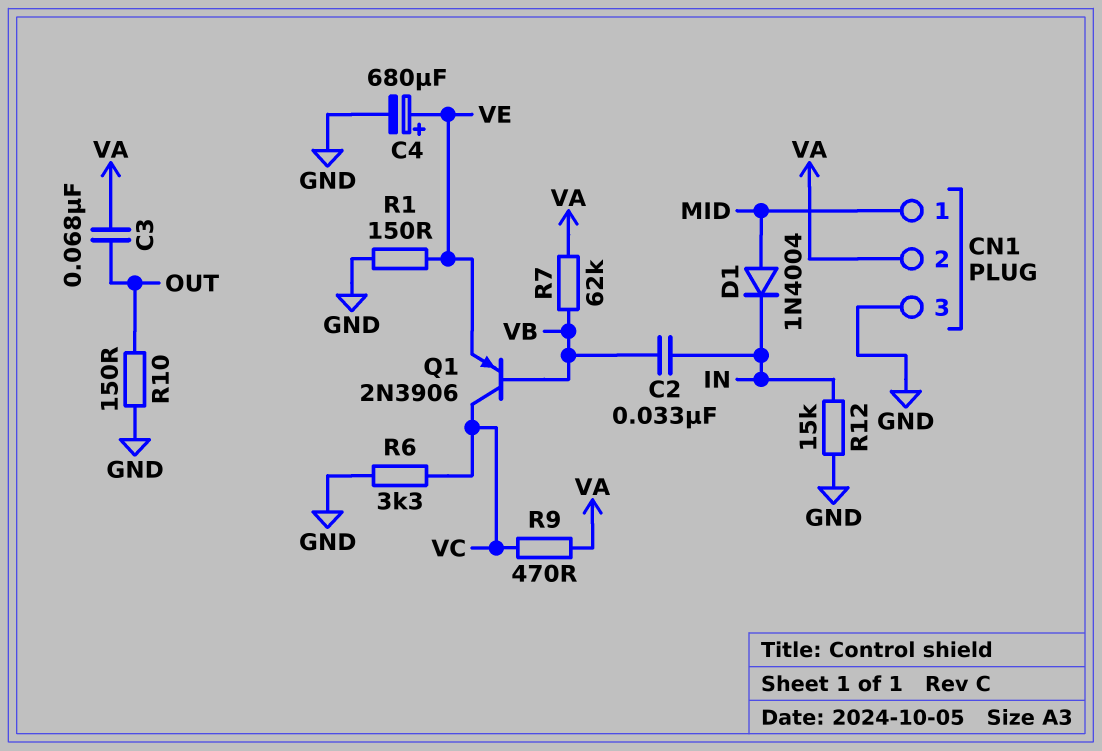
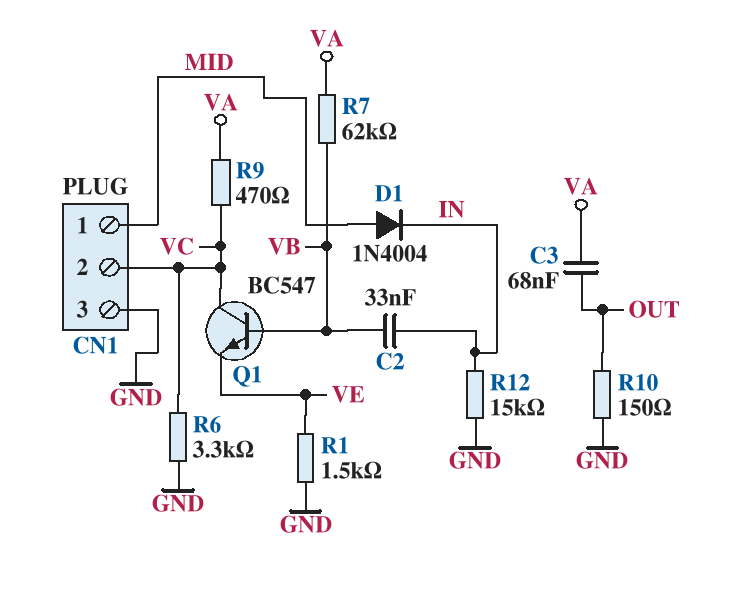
C4: 680uF (plus VE, minus GND) -> none
CN1 pin 2: VA -> VC
Q1: PNP 2N3906 (B VB, C VC, E VE) -> NPN BC547 (B VB, C VC, E VE)
R1: 150 (GND, VE) -> 1.5k (GND, VE)

